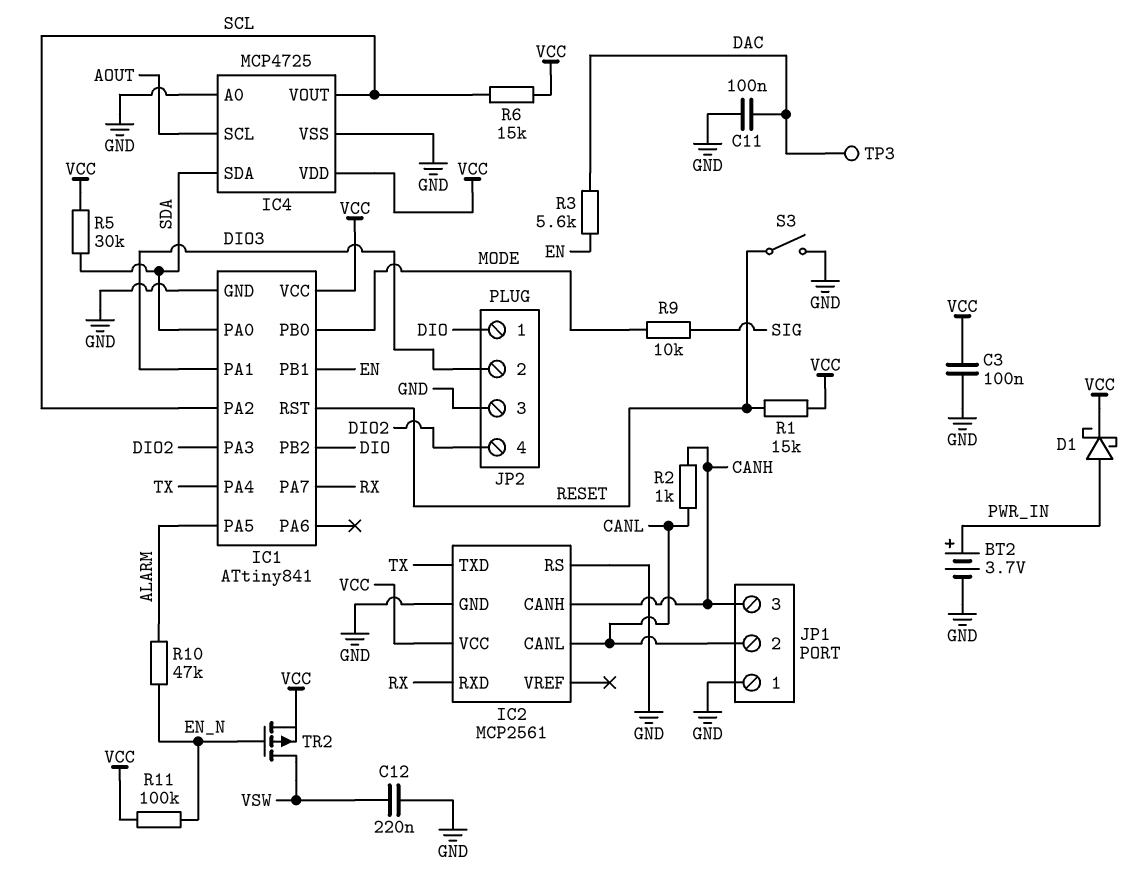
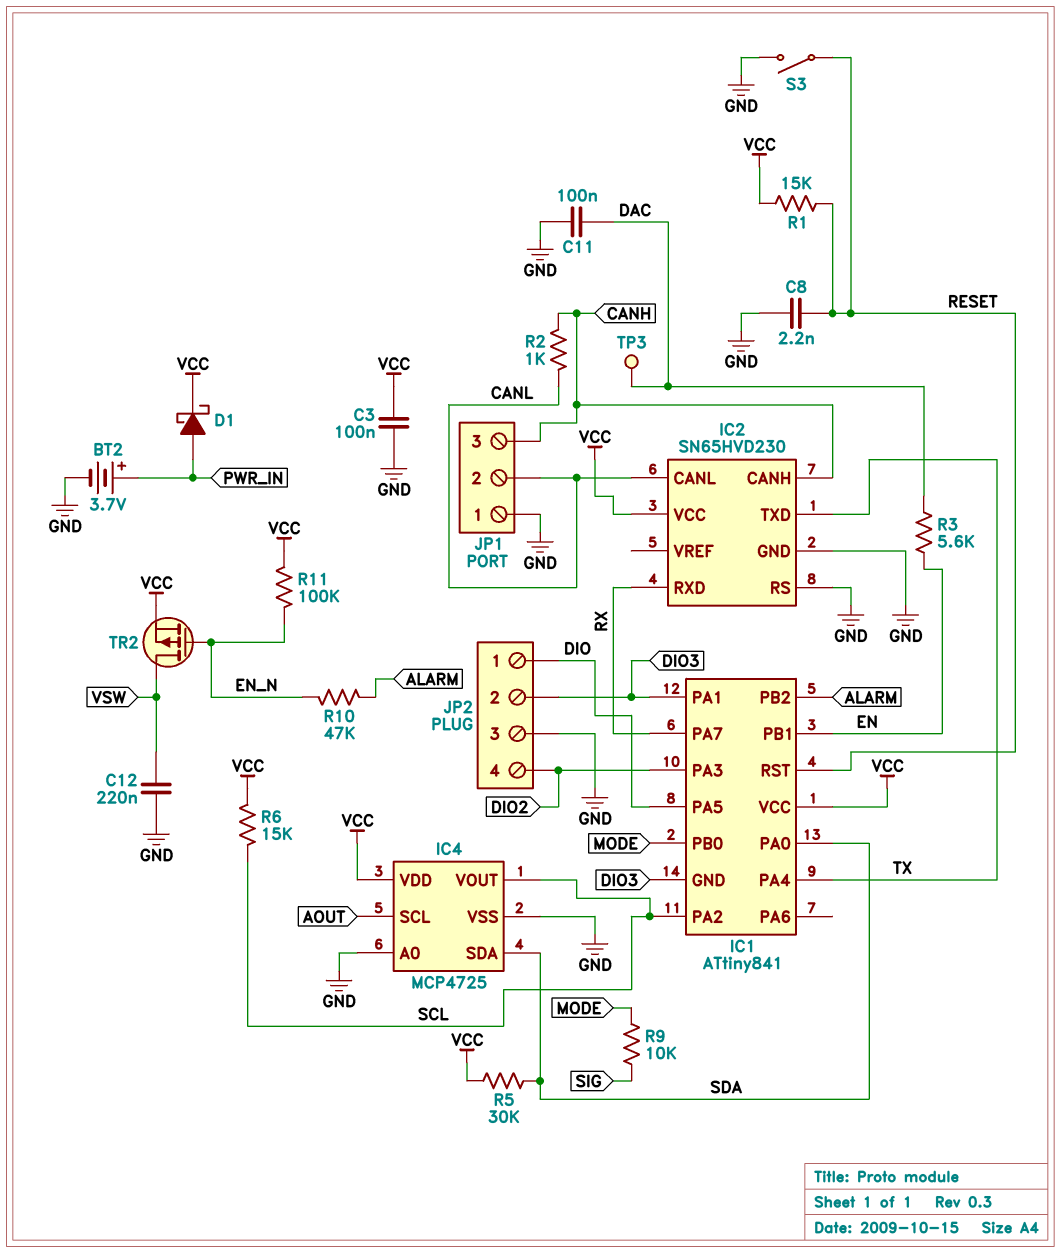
C8: none -> 2.2nF (GND, RESET)
IC1 pin GND: GND -> DIO3
IC1 pin PA5: ALARM -> DIO
IC1 pin PB2: DIO -> ALARM
IC2: MCP2561 -> SN65HVD230

